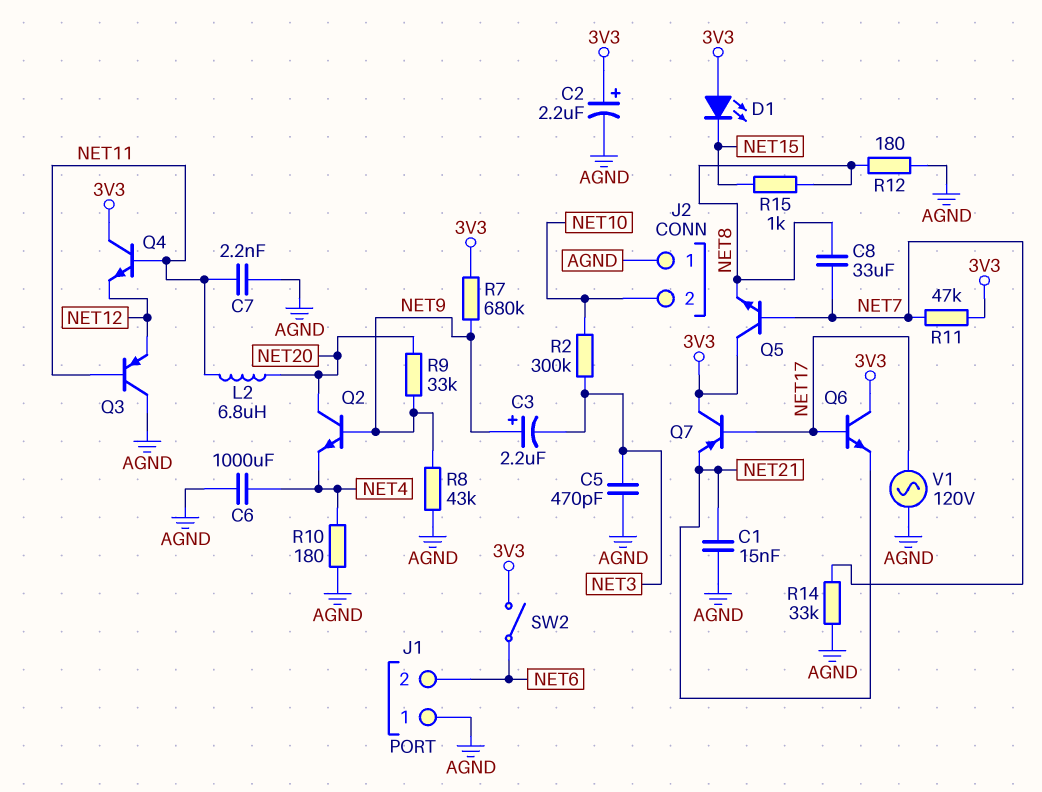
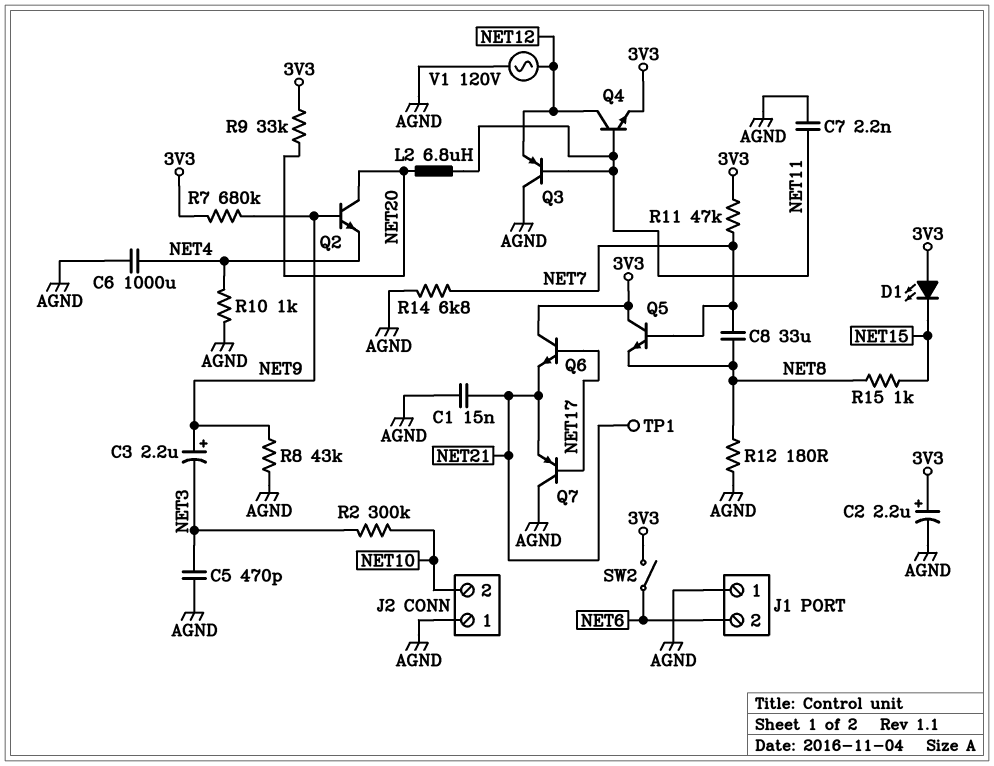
Q4: NPN (B NET11, C 3V3, E NET12) -> NPN (B NET11, C NET12, E 3V3)
Q7: PNP (B NET17, C 3V3, E NET21) -> PNP (B NET17, C AGND, E NET21)
R9: 33k (NET9, NET20) -> 33k (3V3, NET20)
R10: 180 (AGND, NET4) -> 1k (AGND, NET4)
R14: 33k (AGND, NET7) -> 6.8k (AGND, NET7)
TP1: none -> test point (NET21)
V1: AC 120V (AGND, NET17) -> AC 120V (AGND, NET12)

